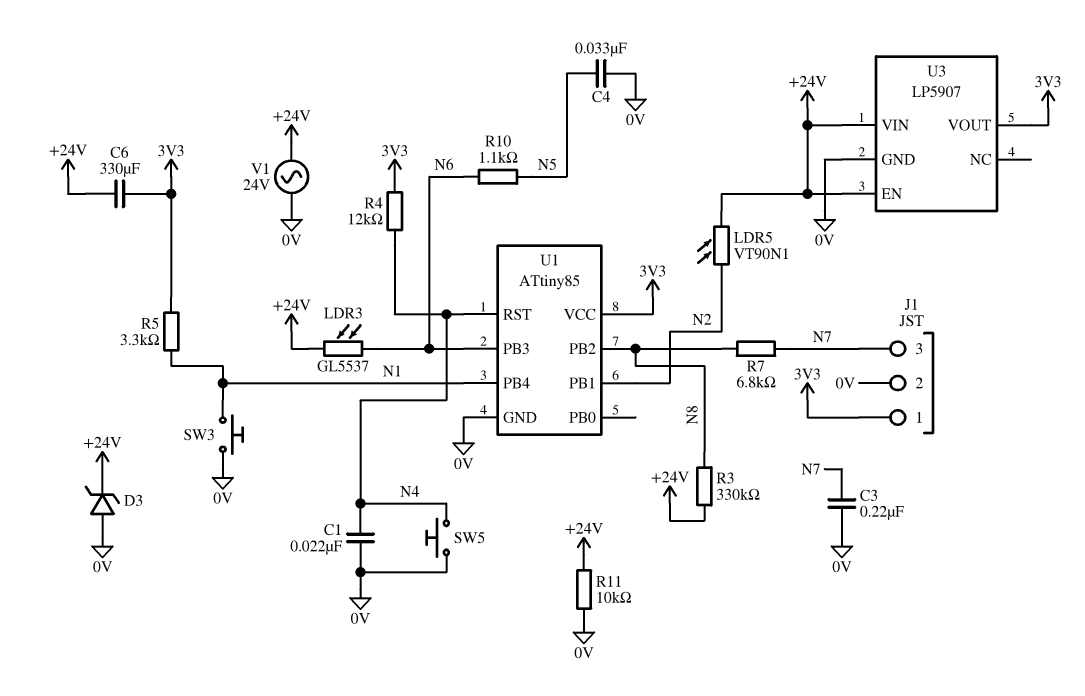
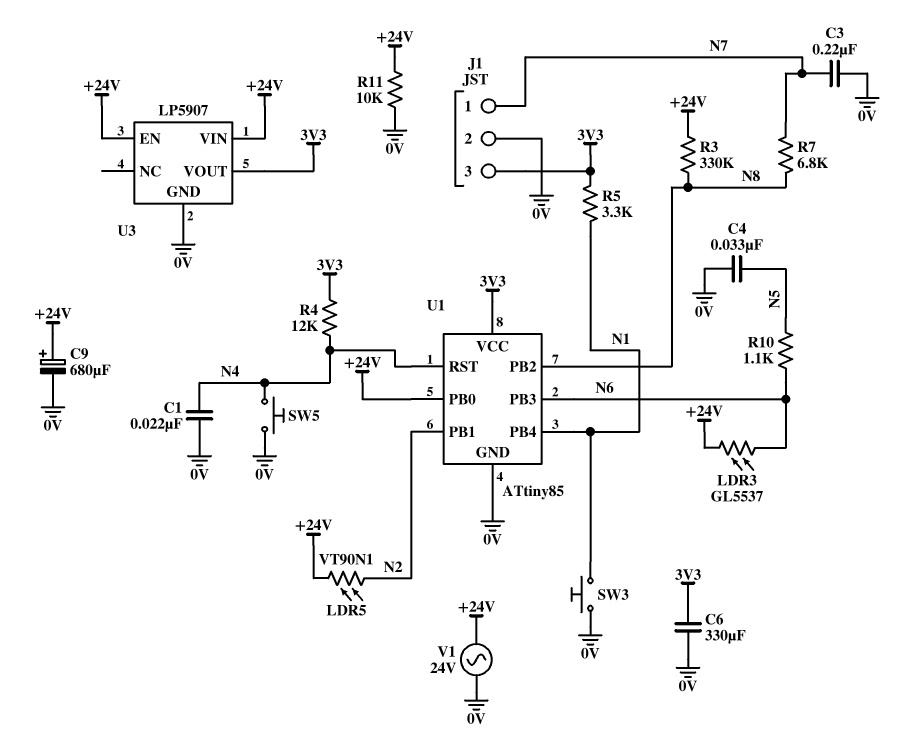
C6: 330uF (+24V, 3V3) -> 330uF (0V, 3V3)
C9: none -> 680uF (plus +24V, minus 0V)
D3: zener (A 0V, K +24V) -> none
J1 pin 1: 3V3 -> N7
J1 pin 3: N7 -> 3V3
U1 pin PB0: none -> +24V

